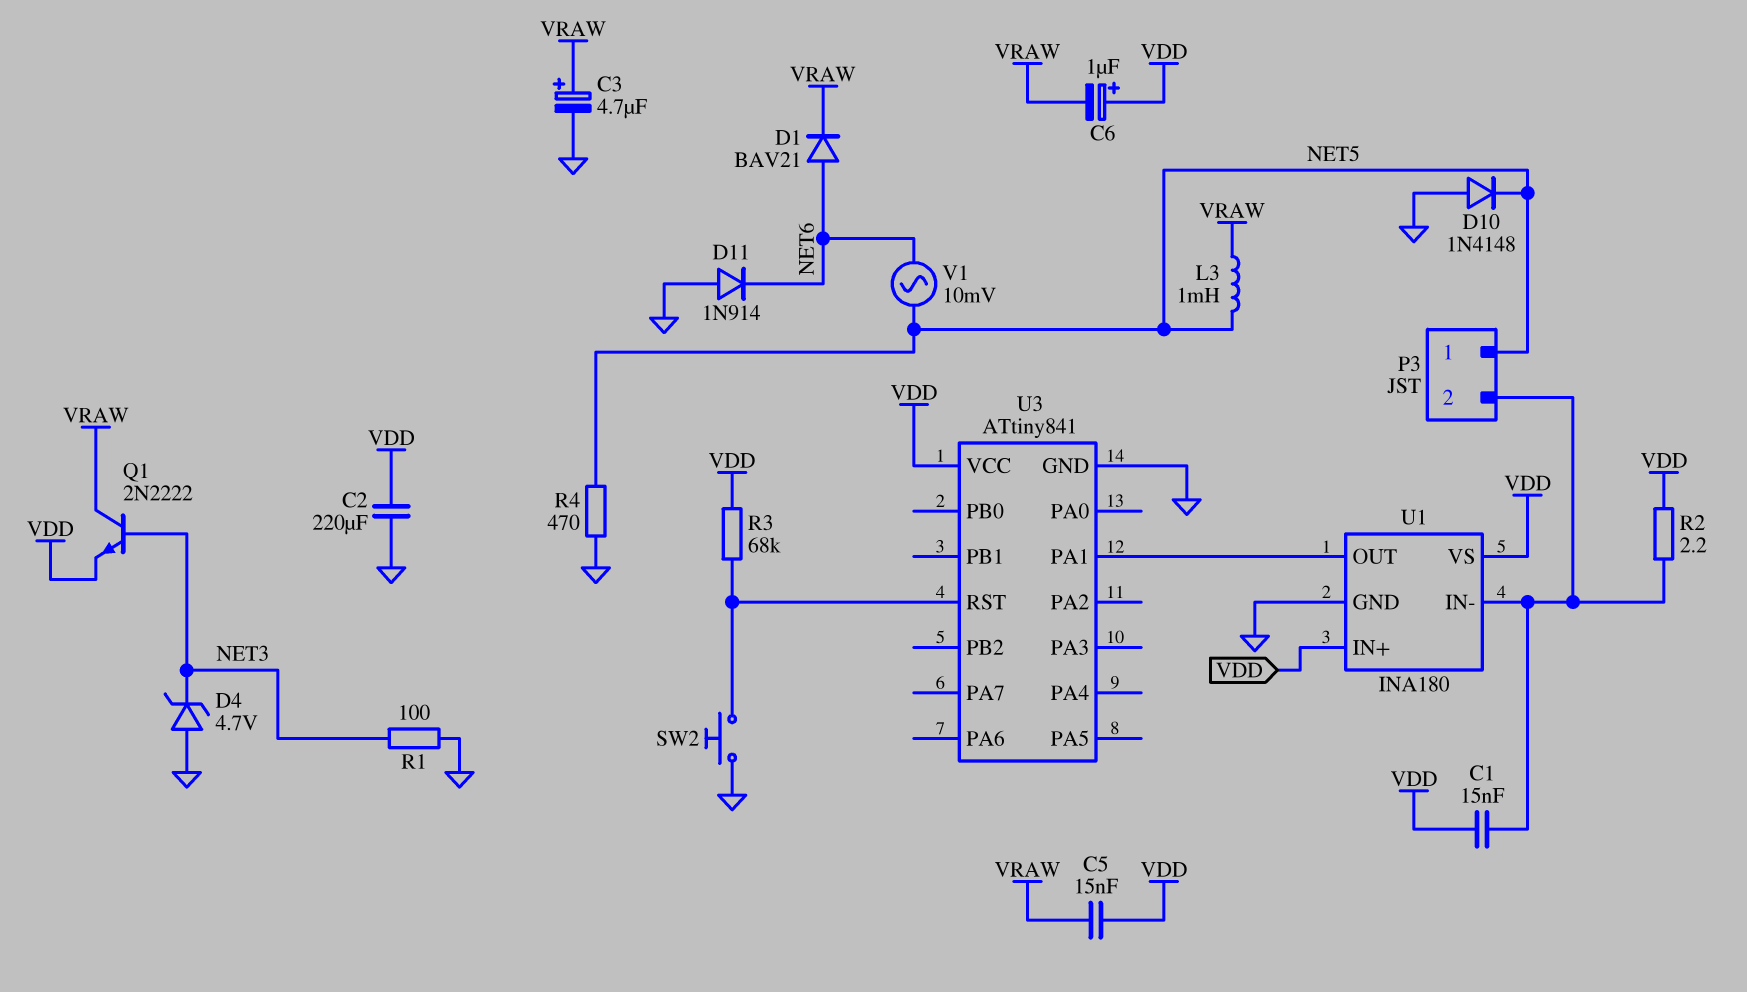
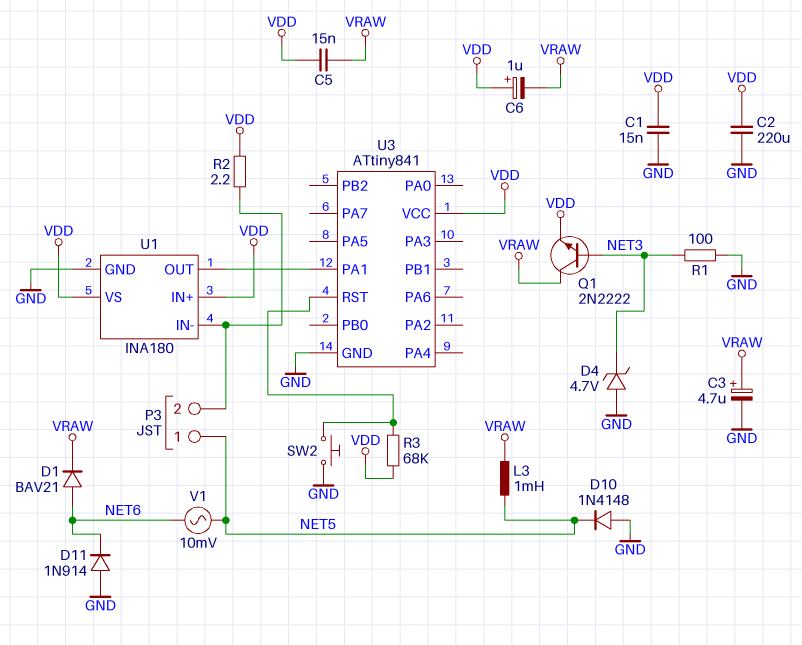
C1: 15nF (P3/2, VDD) -> 15nF (GND, VDD)
R4: 470 (GND, NET5) -> none

